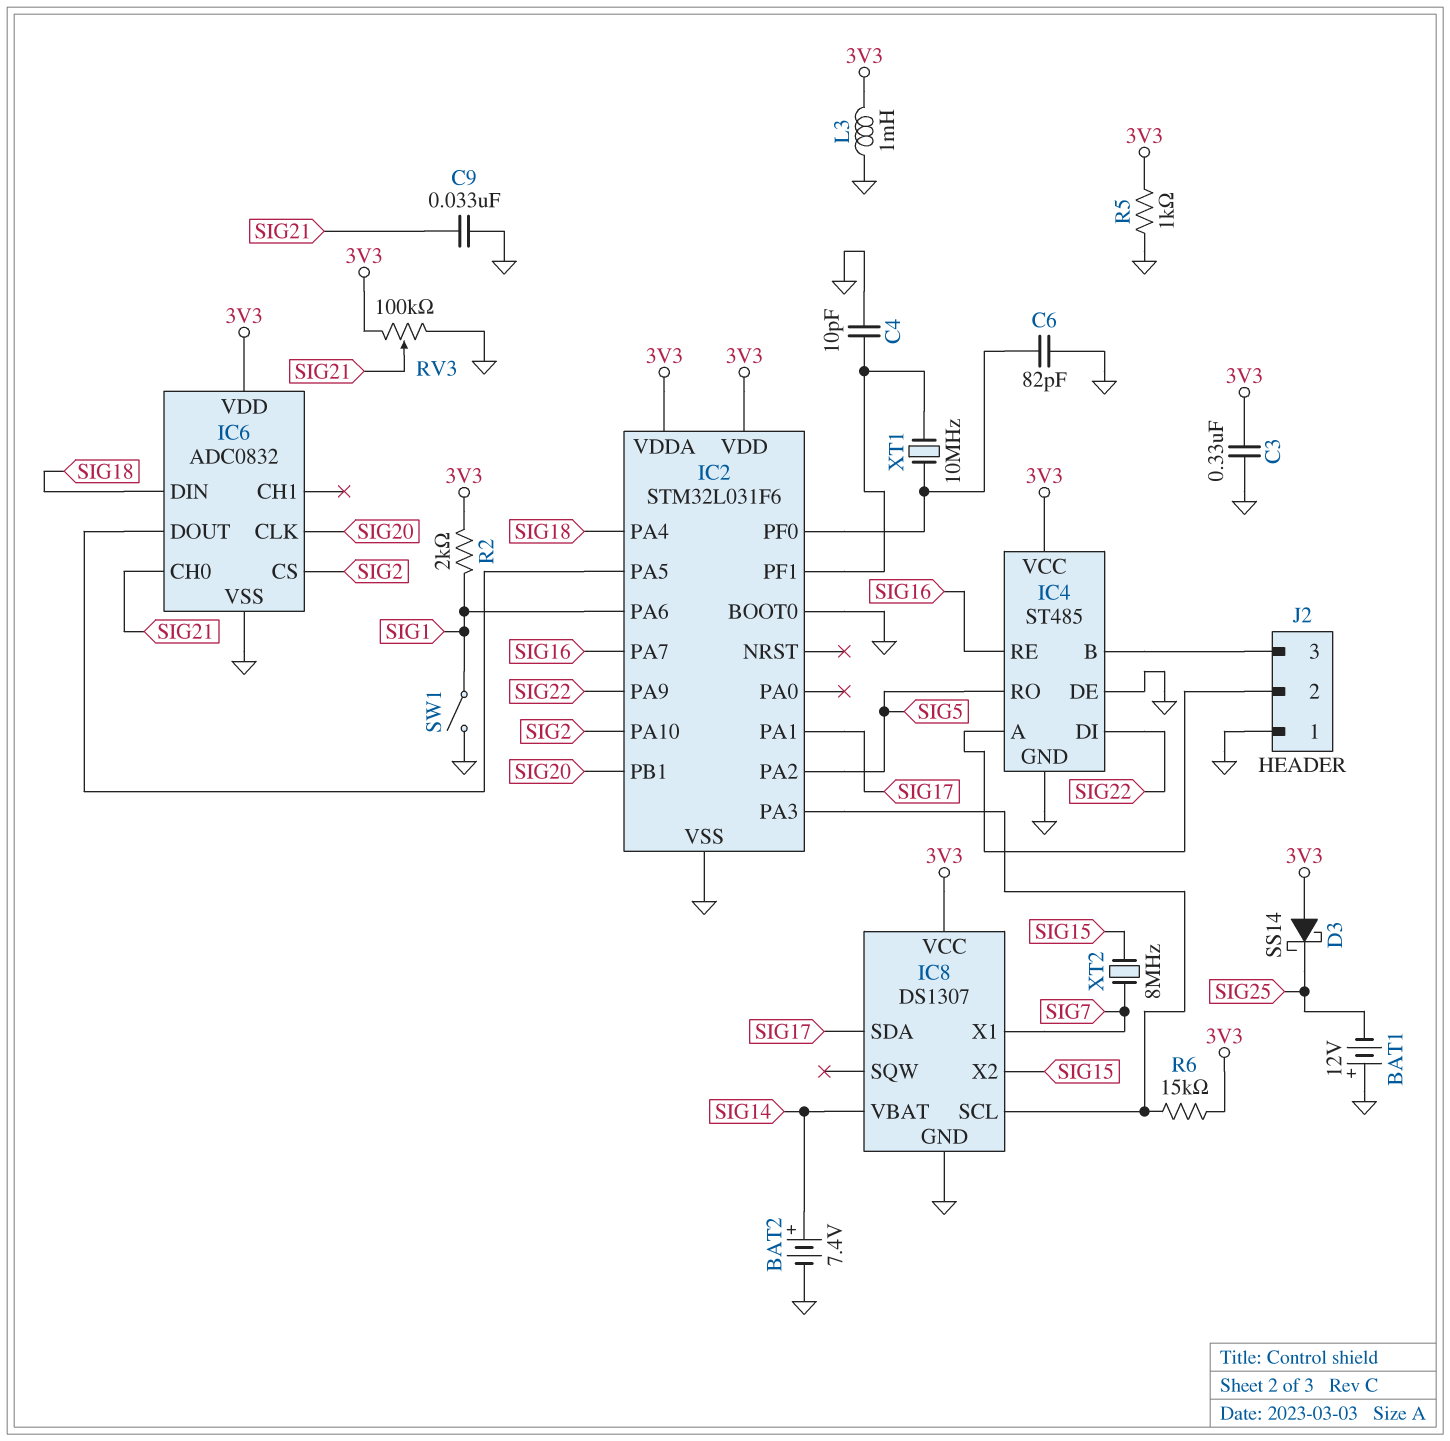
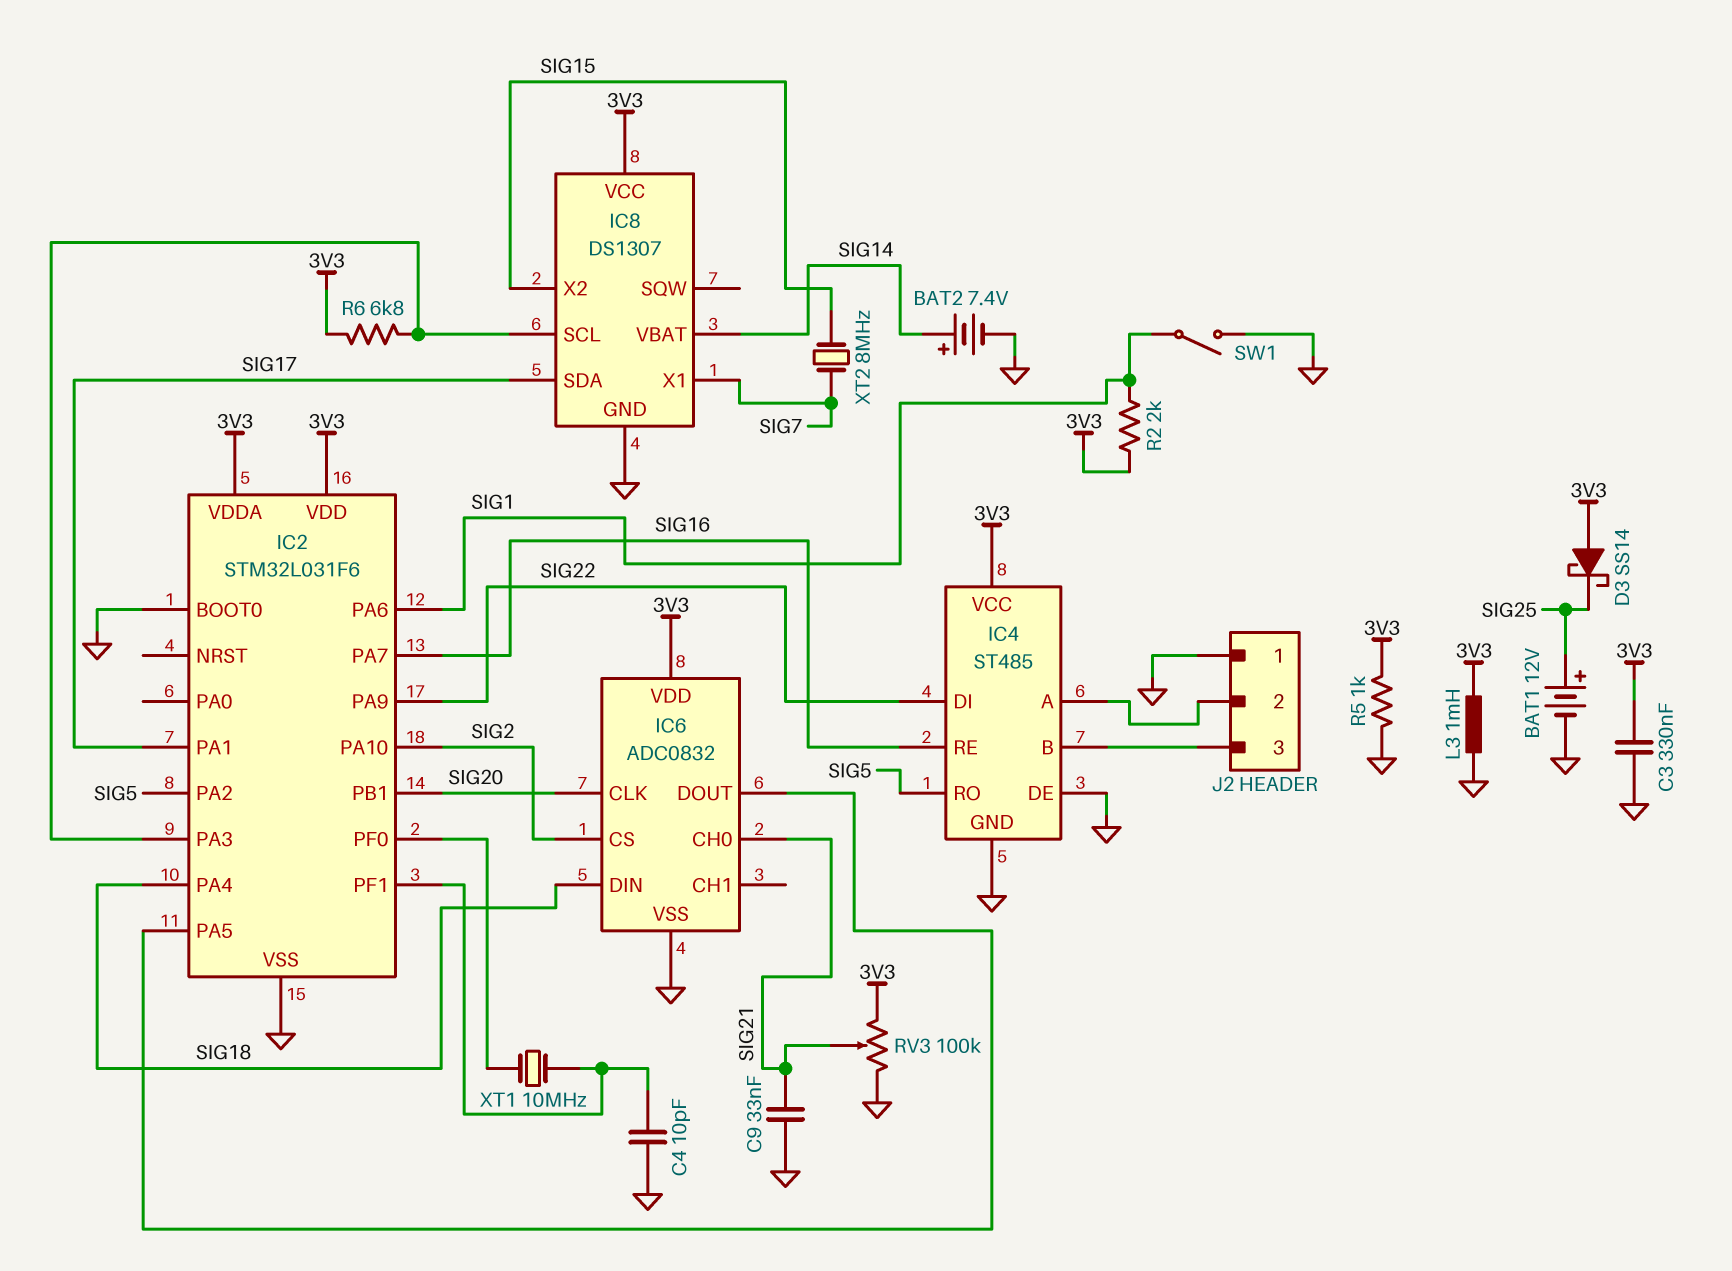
BAT1: 12V (plus GND, minus SIG25) -> 12V (plus SIG25, minus GND)
C6: 82pF (GND, IC2/PF0) -> none
R6: 15k (3V3, IC2/PA3) -> 6.8k (3V3, IC2/PA3)

